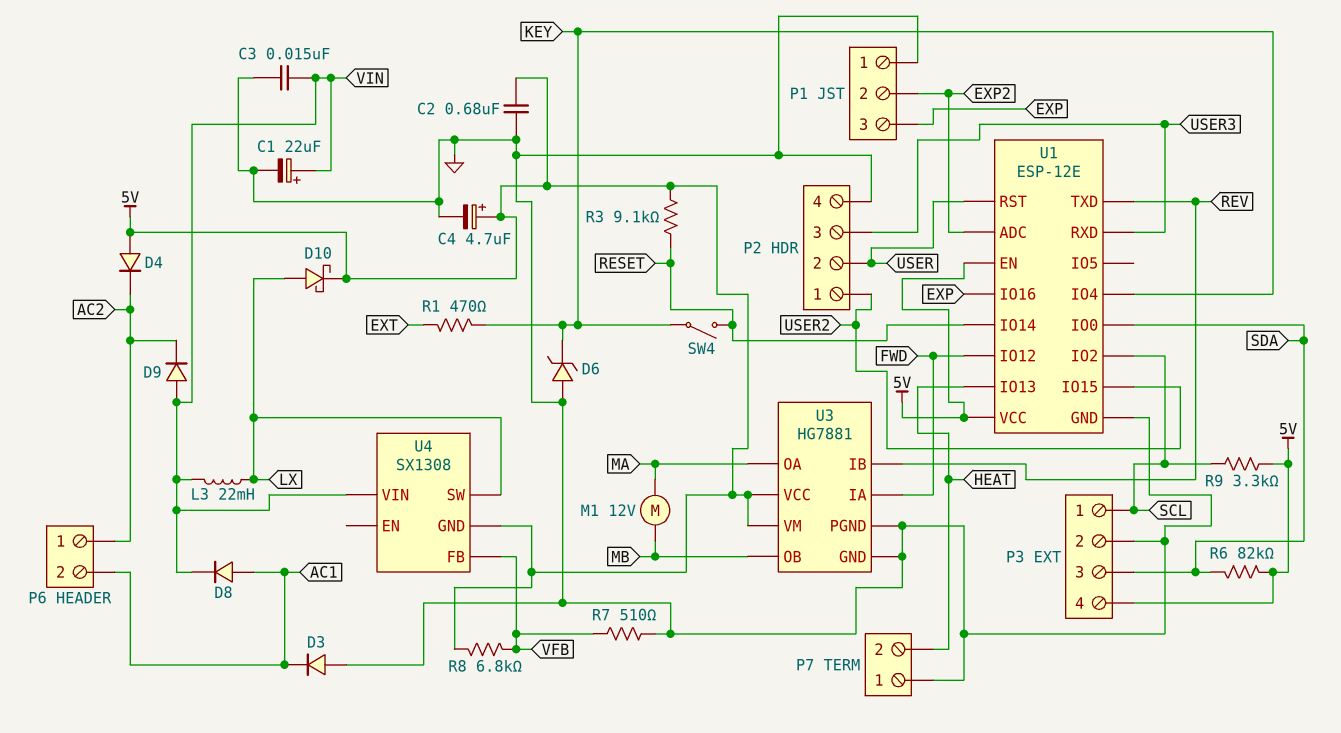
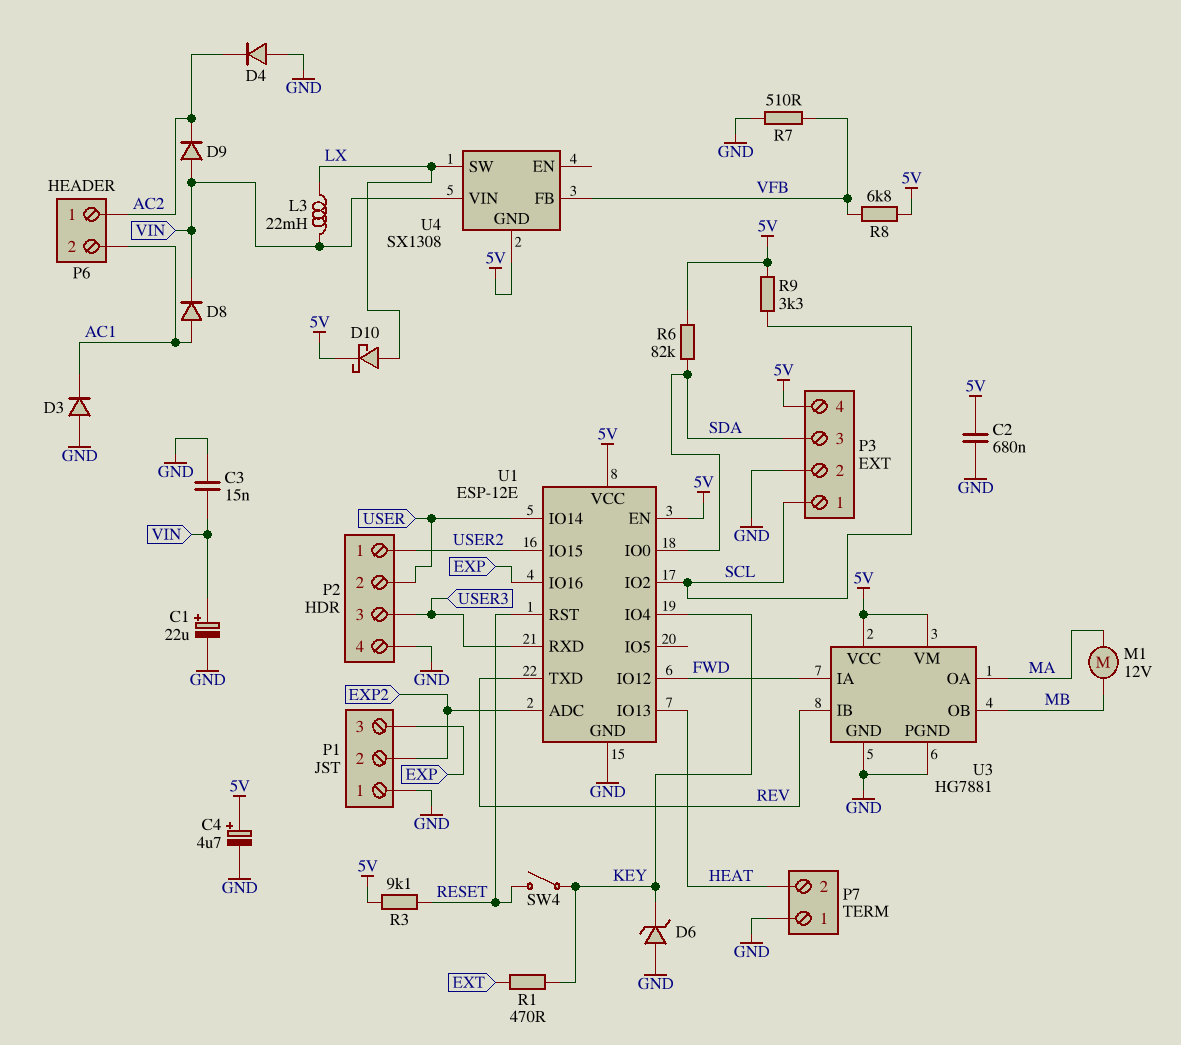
D4: diode (A 5V, K AC2) -> diode (A GND, K AC2)
U1 pin IO14: RESET -> USER
U1 pin RST: USER -> RESET

